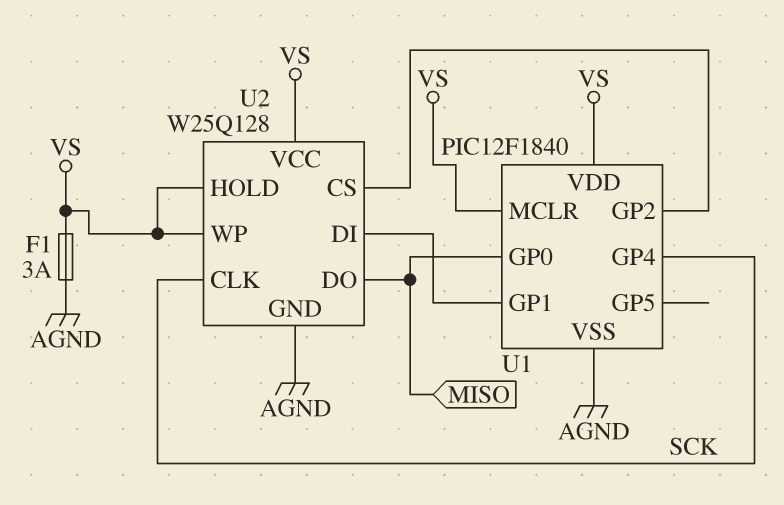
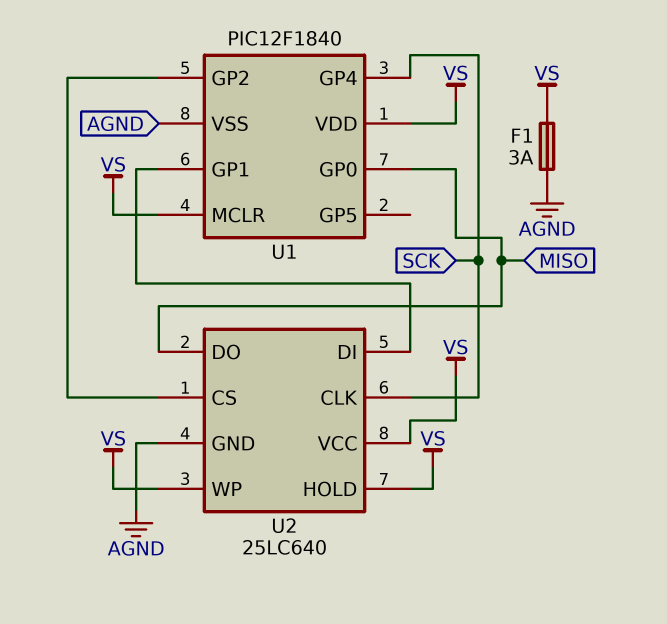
U2: W25Q128 -> 25LC640

